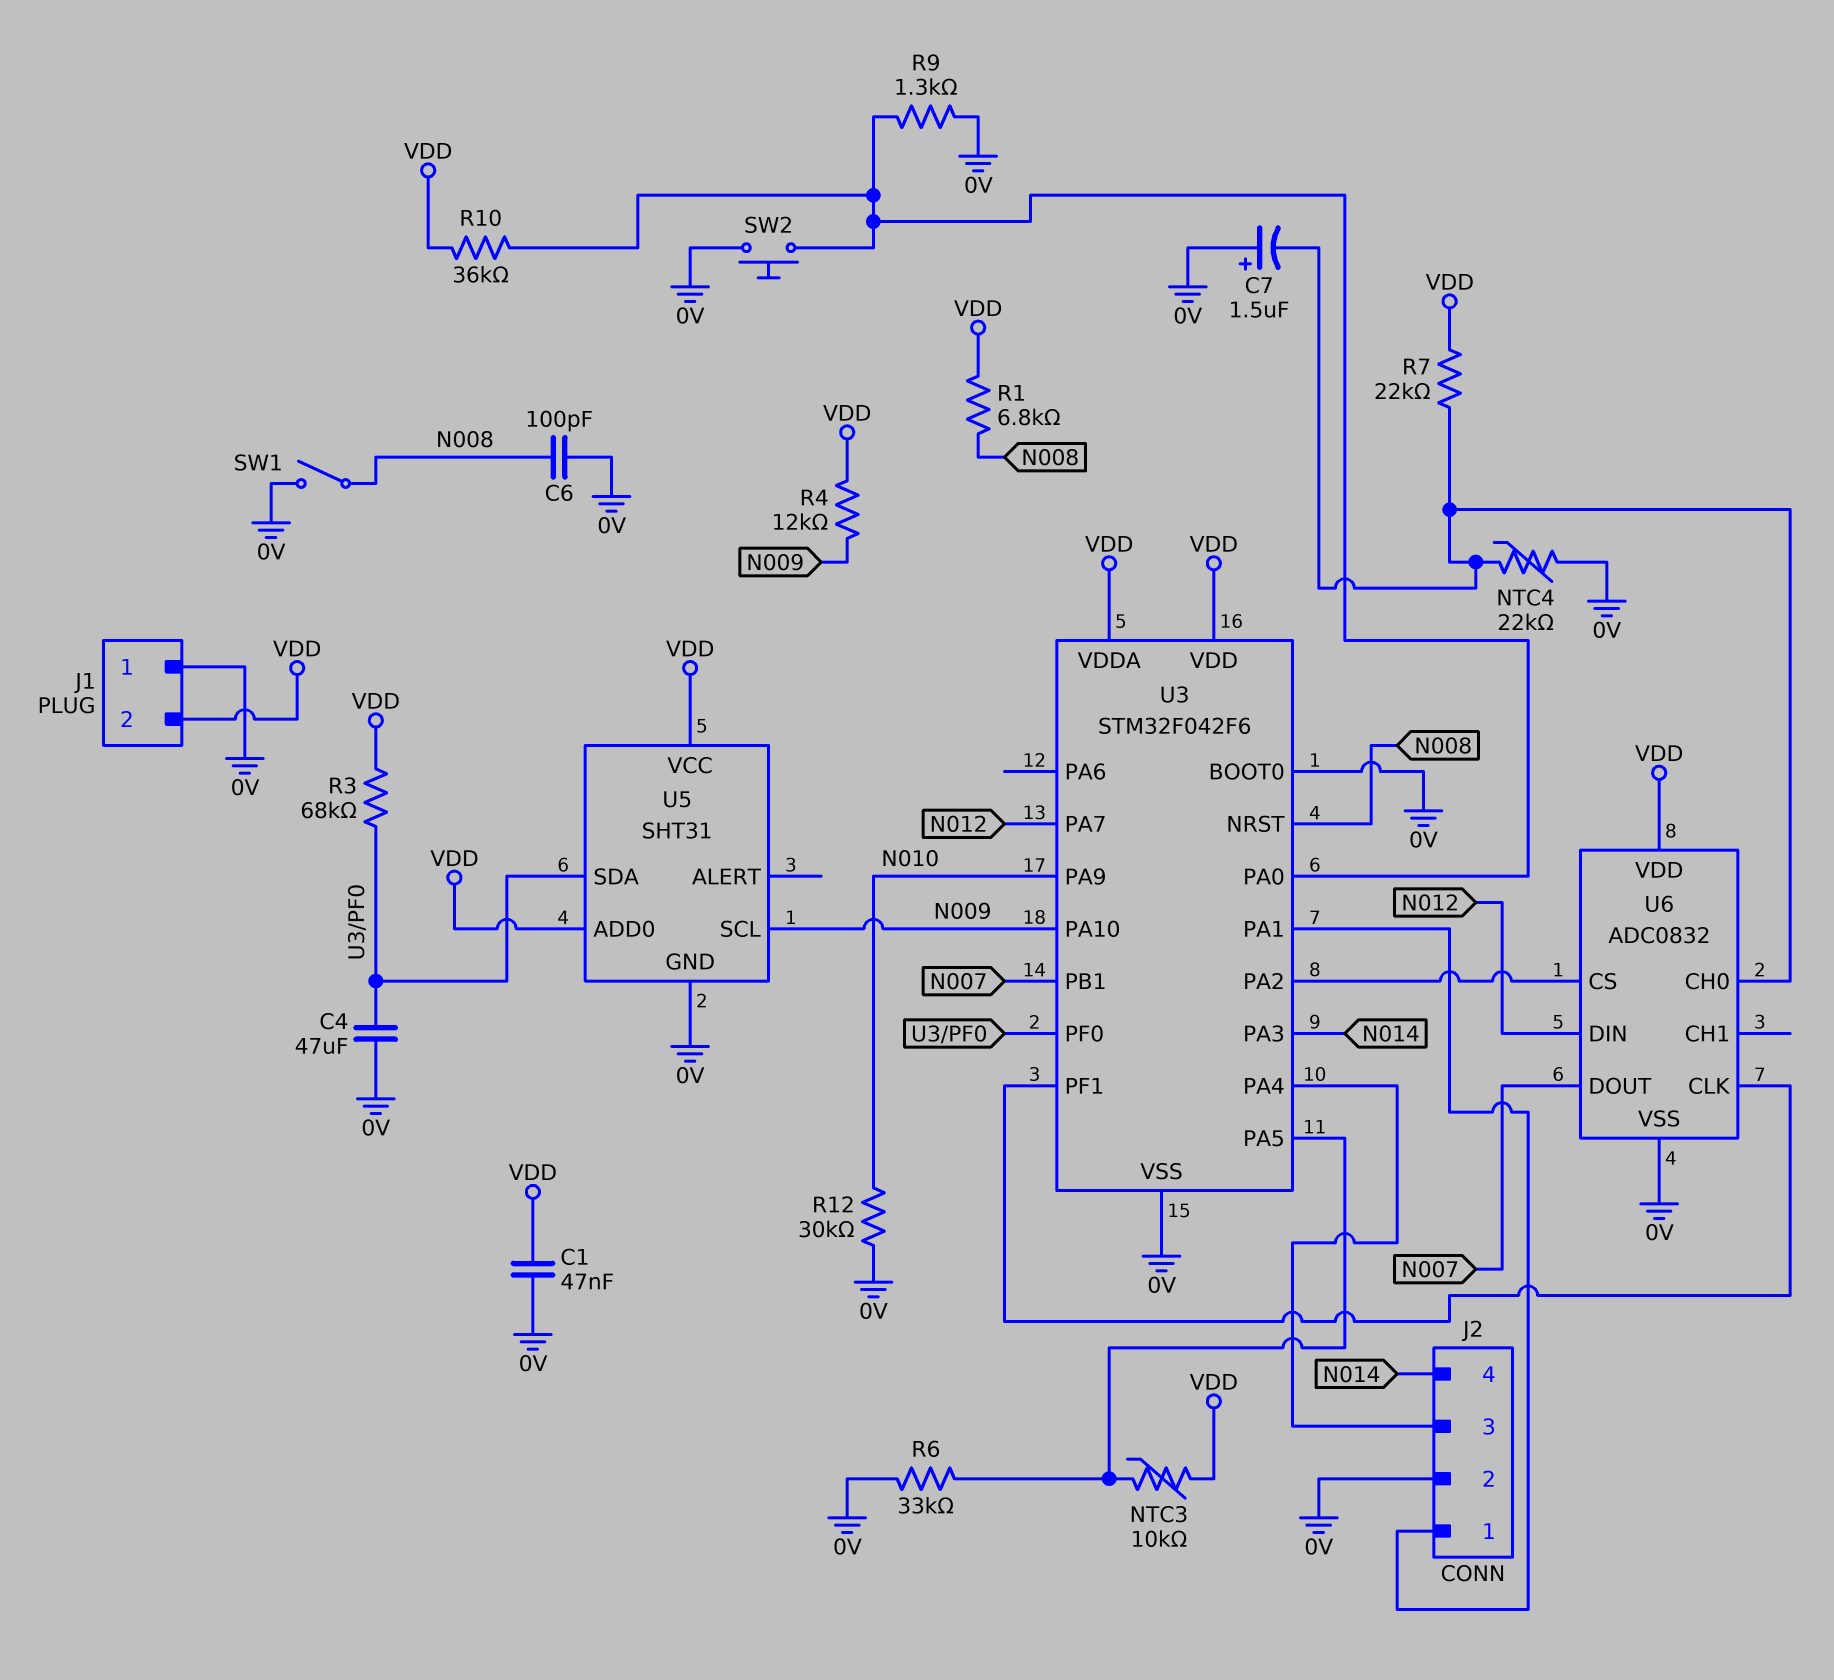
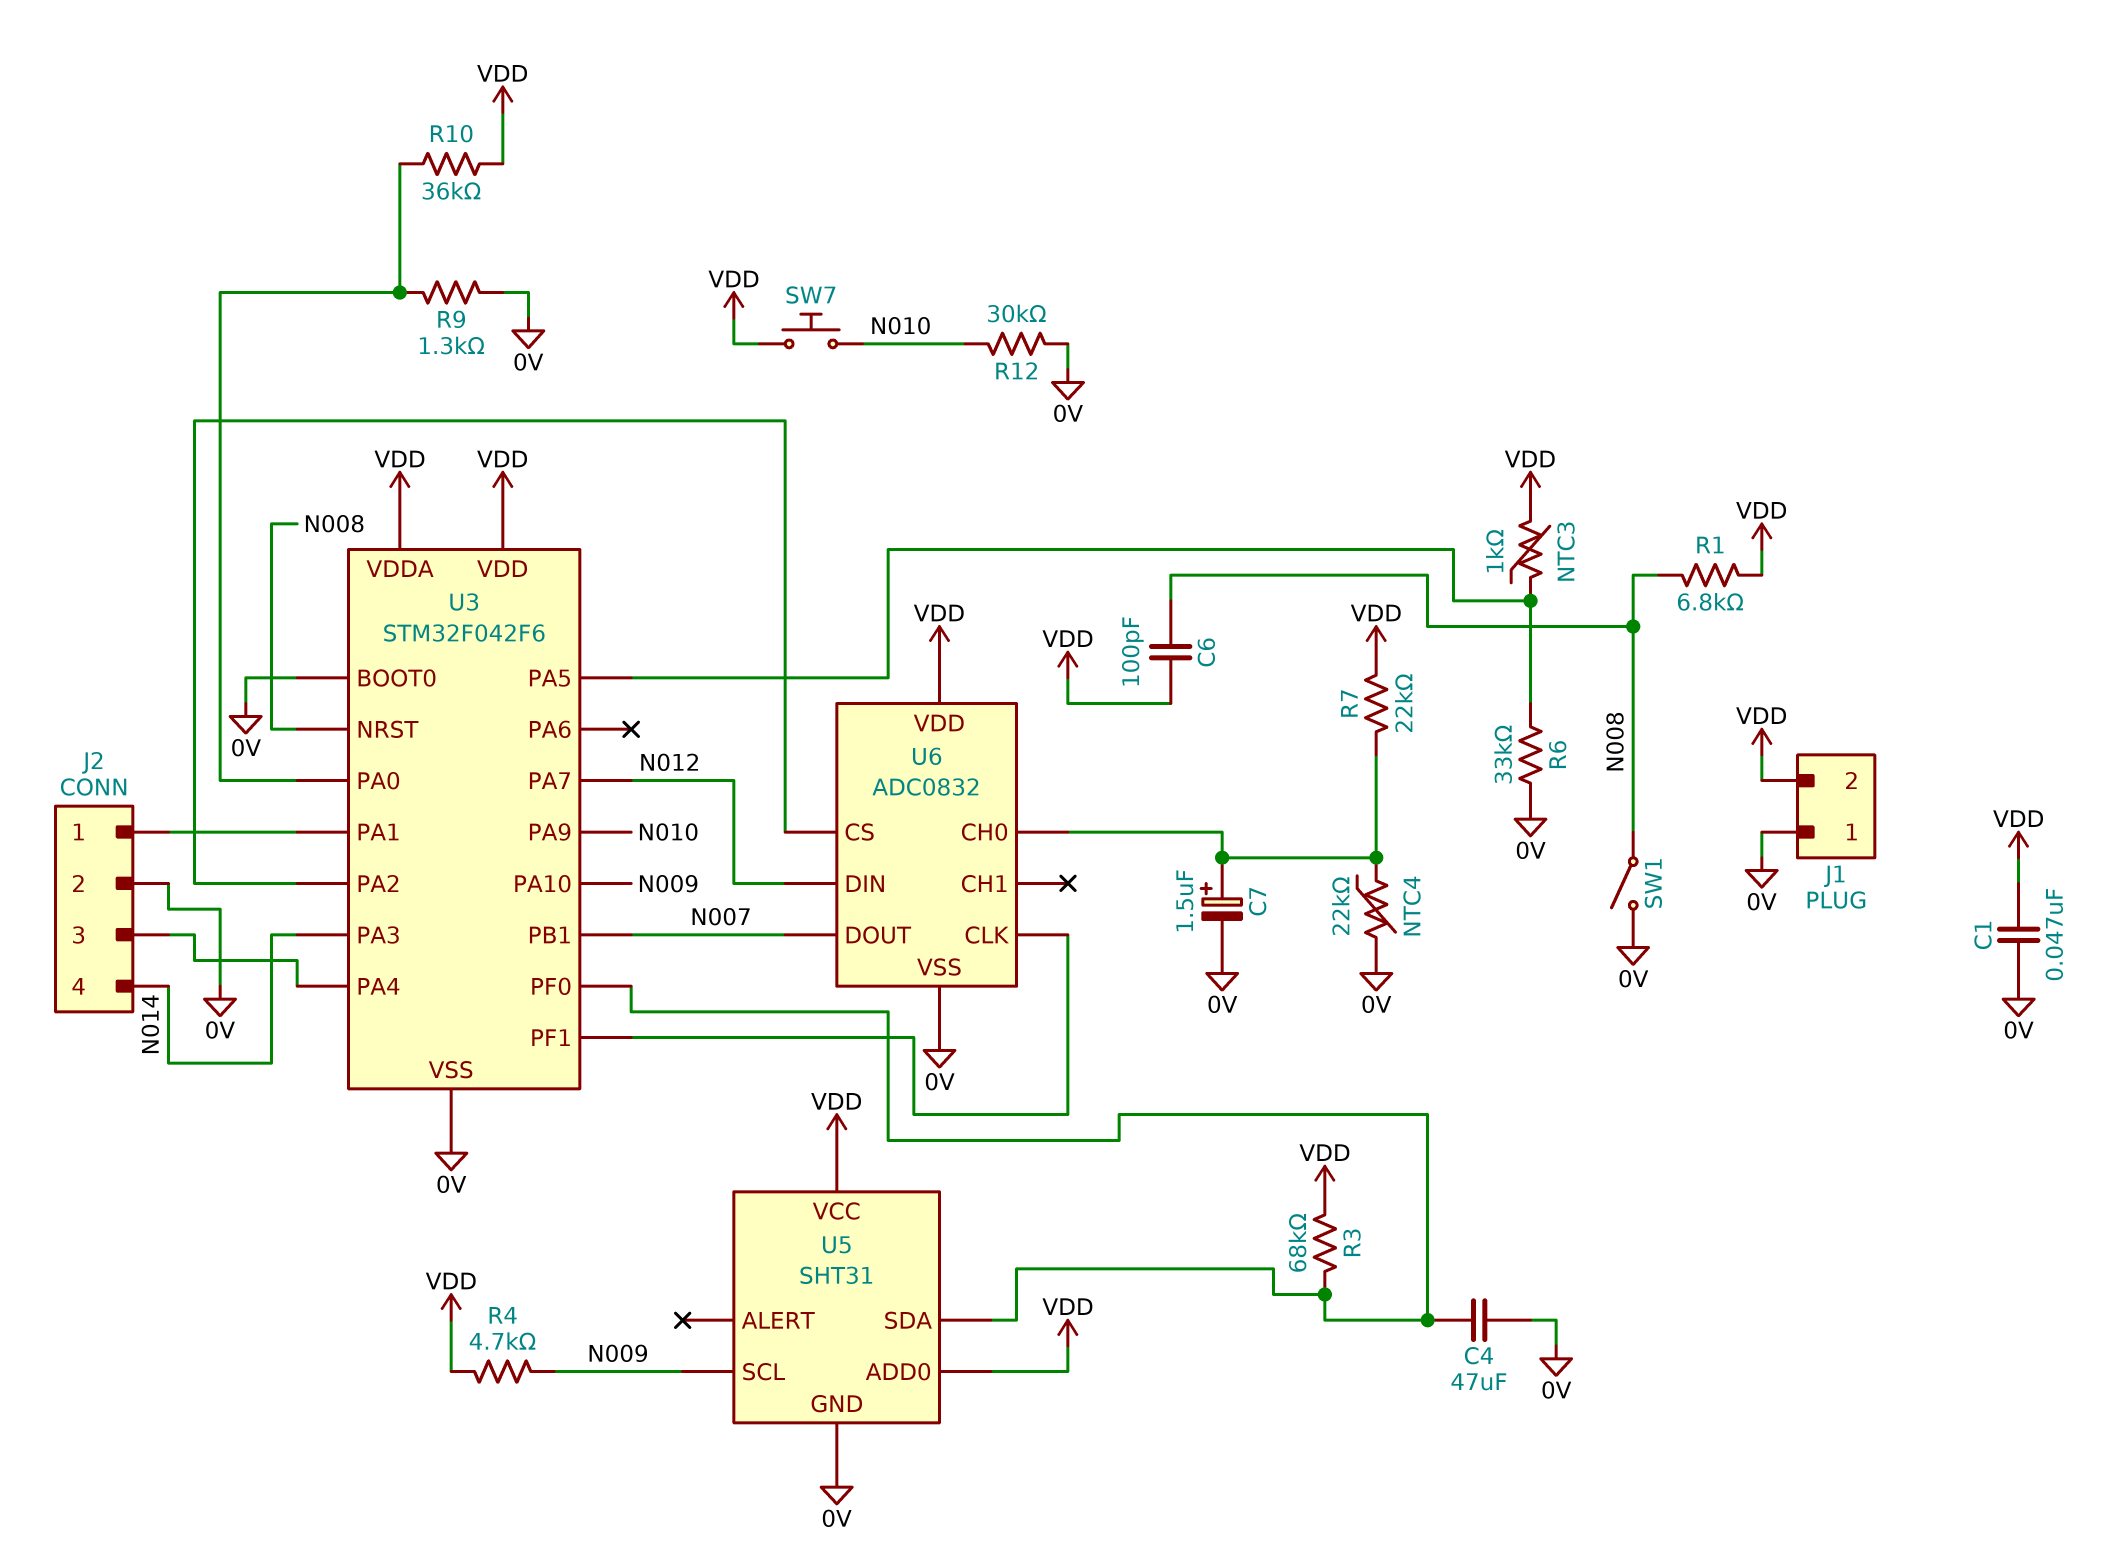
C6: 100pF (0V, N008) -> 100pF (N008, VDD)
C7: 1.5uF (plus 0V, minus U6/CH0) -> 1.5uF (plus U6/CH0, minus 0V)
NTC3: 10k (U3/PA5, VDD) -> 1k (U3/PA5, VDD)
R4: 12k (N009, VDD) -> 4.7k (N009, VDD)
SW2: button (0V, U3/PA0) -> none
SW7: none -> button (N010, VDD)

